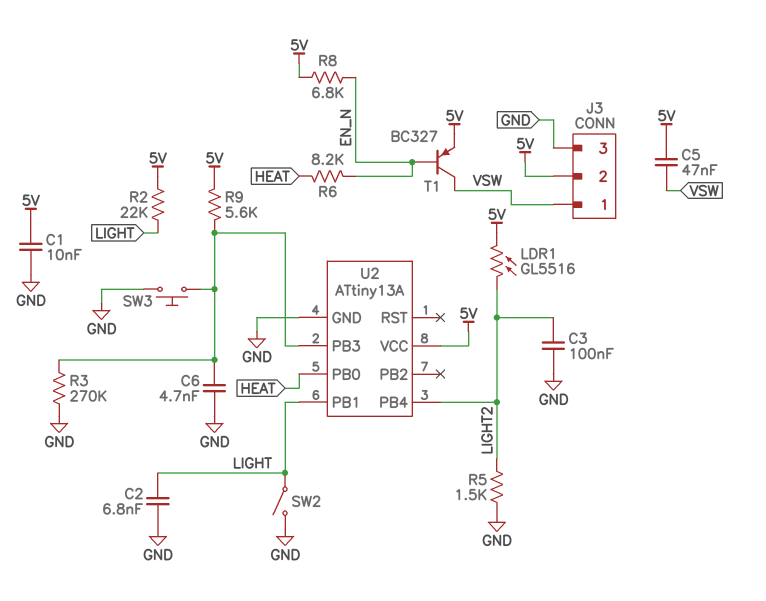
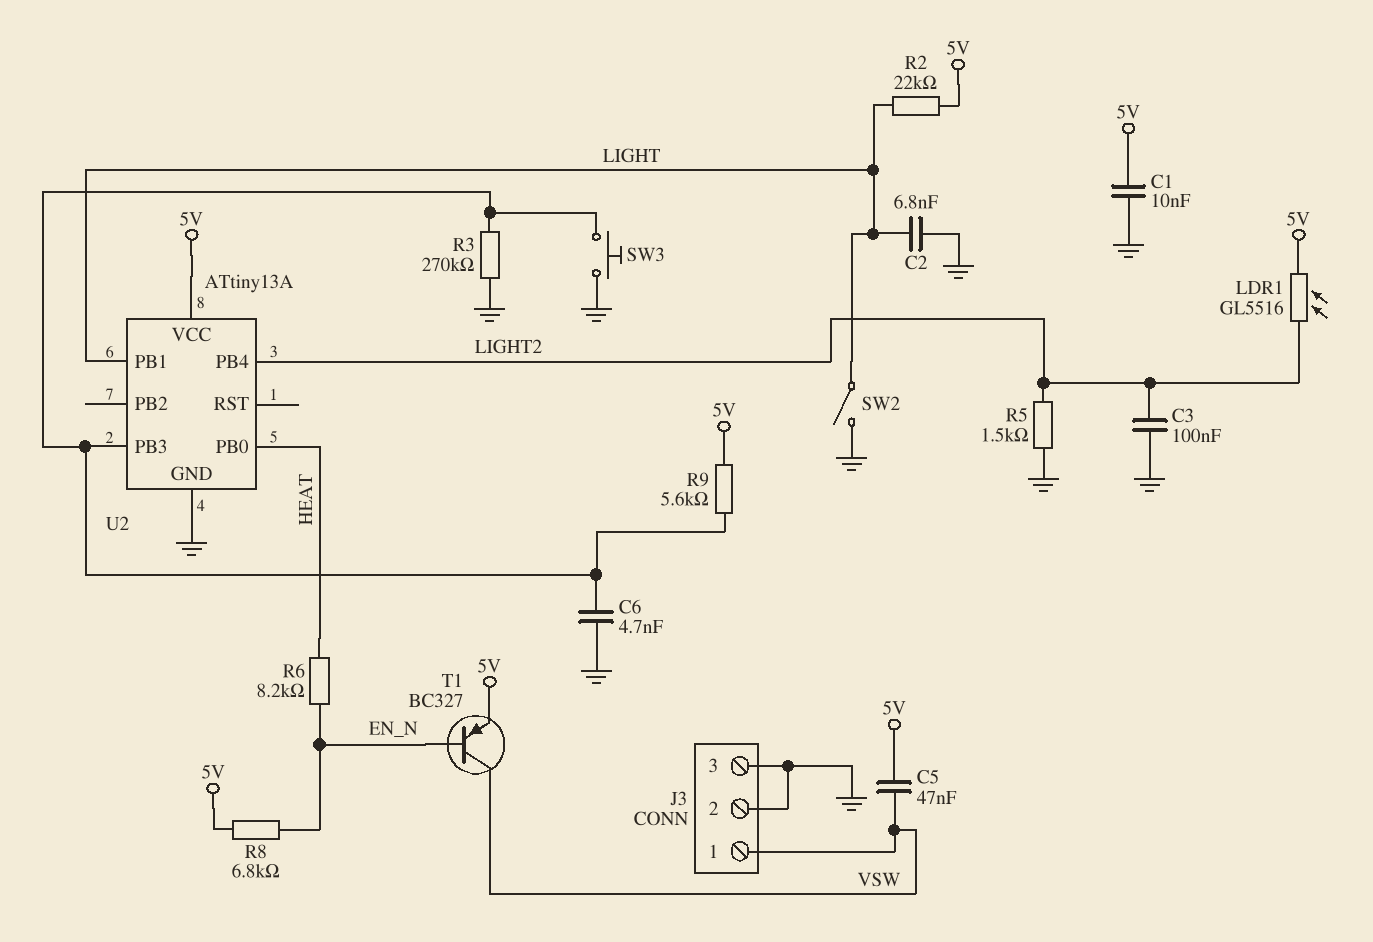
J3 pin 2: 5V -> GND

